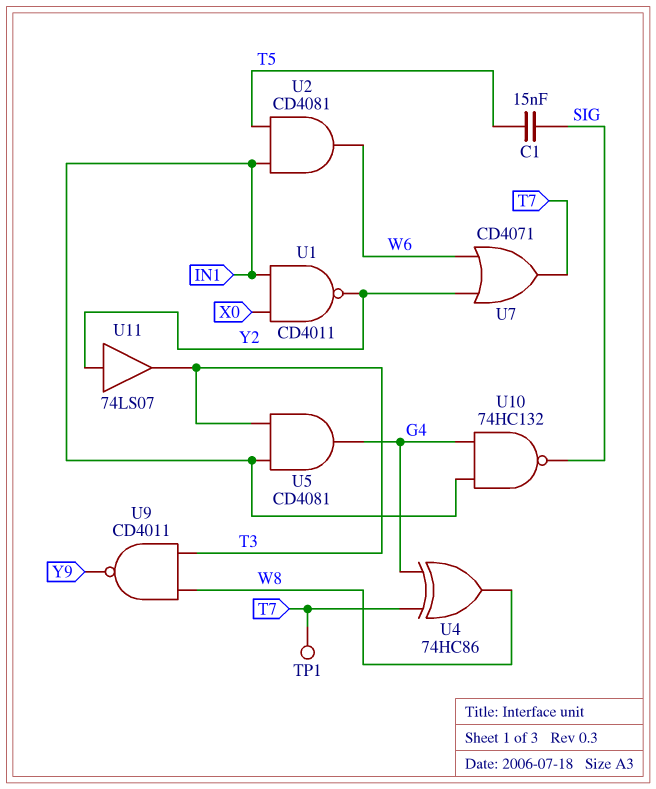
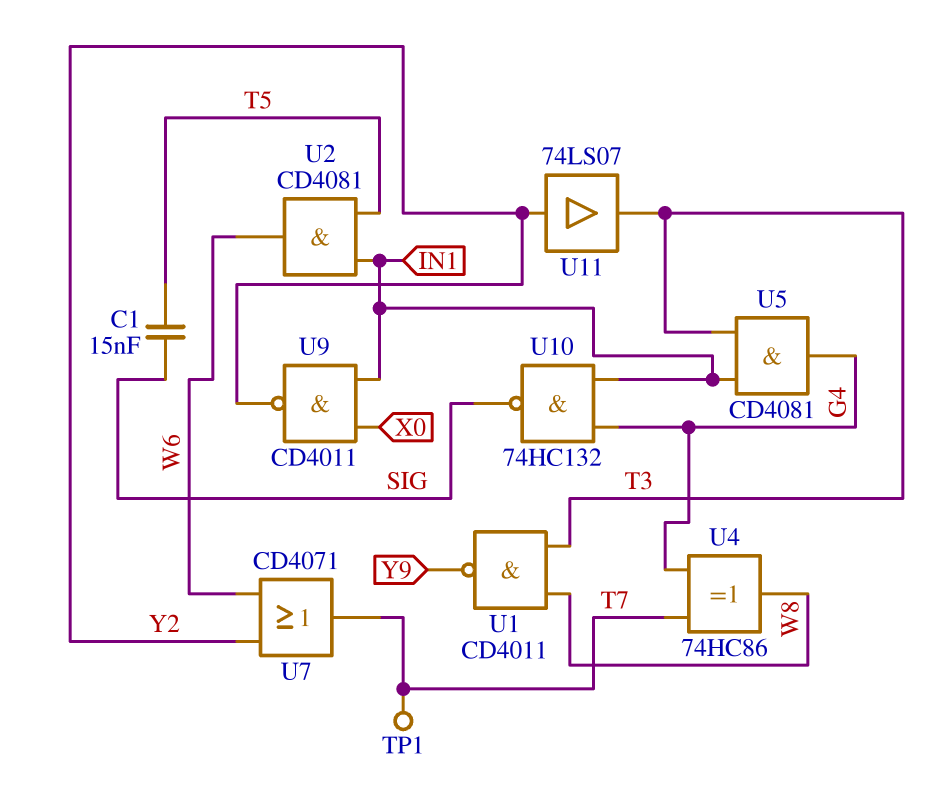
U1: NAND CD4011 (in IN1, in X0, out Y2) -> NAND CD4011 (in T3, in W8, out Y9)
U9: NAND CD4011 (in T3, in W8, out Y9) -> NAND CD4011 (in IN1, in X0, out Y2)

